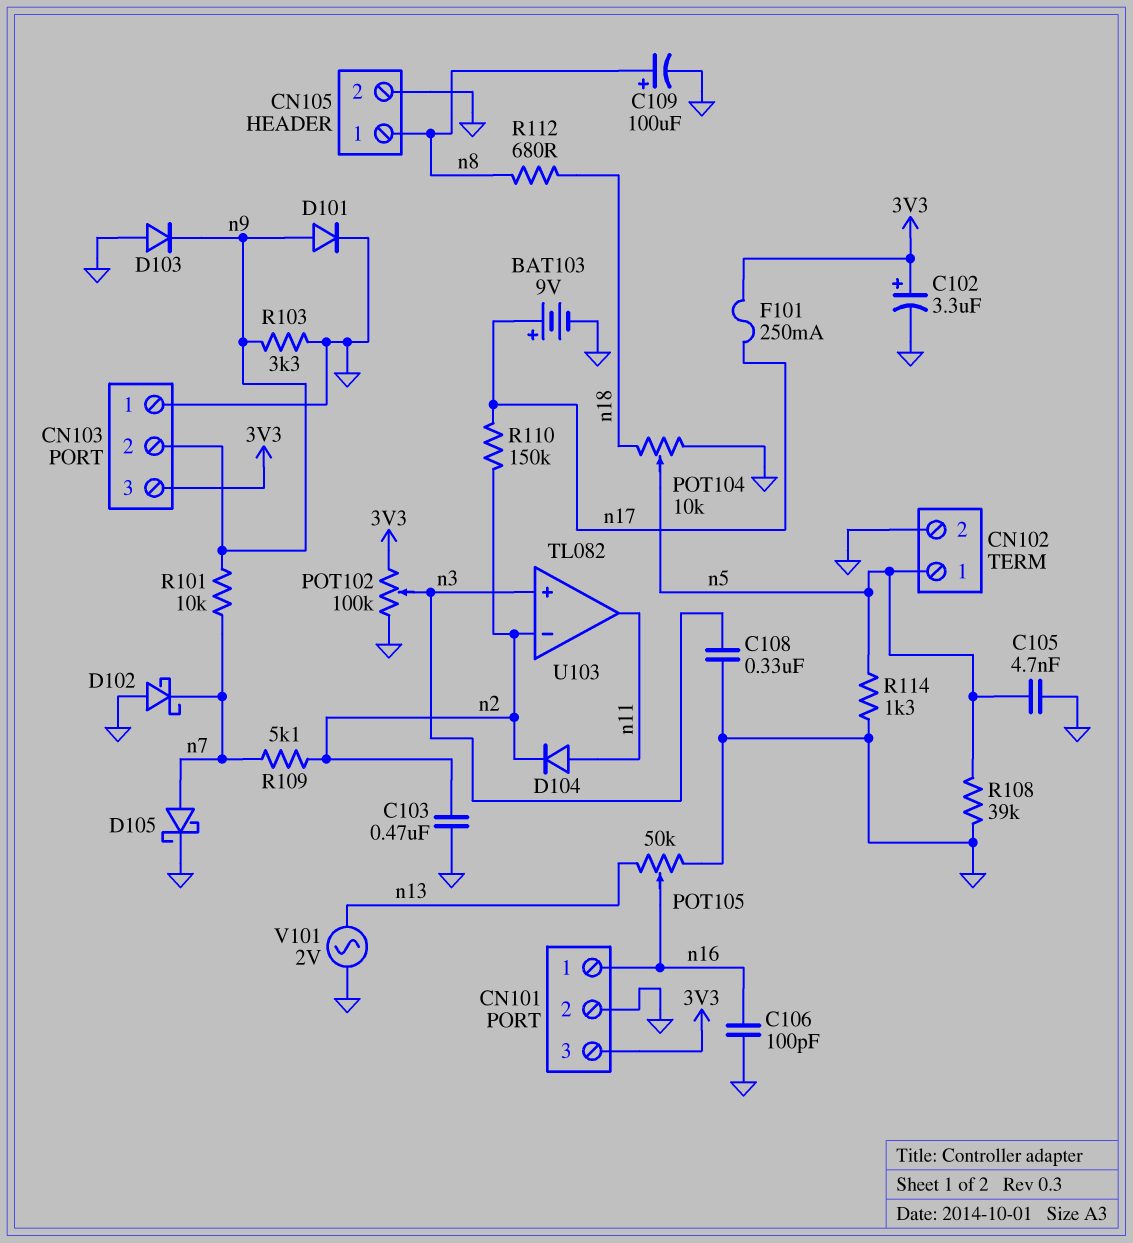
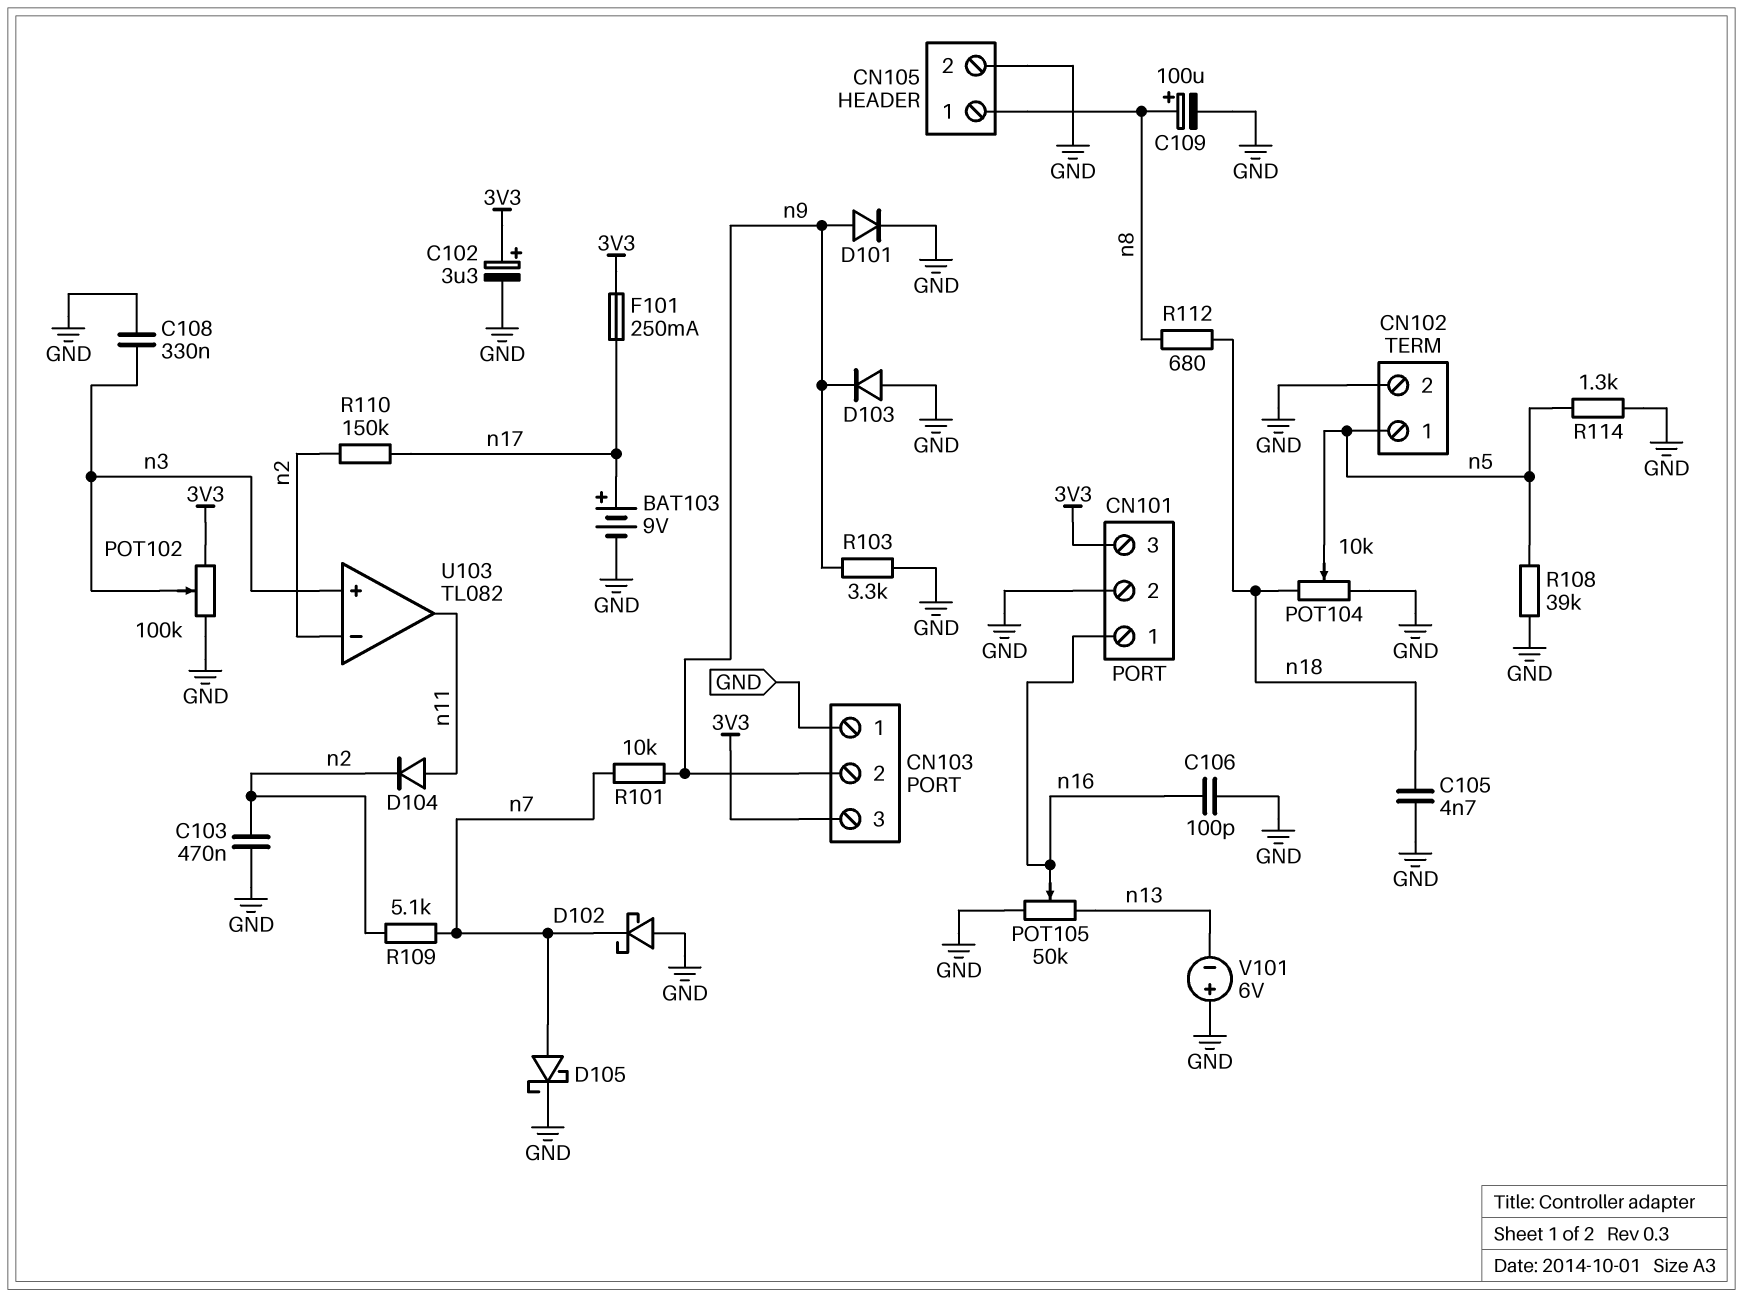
C105: 4.7nF (GND, n5) -> 4.7nF (GND, n18)
V101: AC 2V (GND, n13) -> 6V (plus GND, minus n13)

